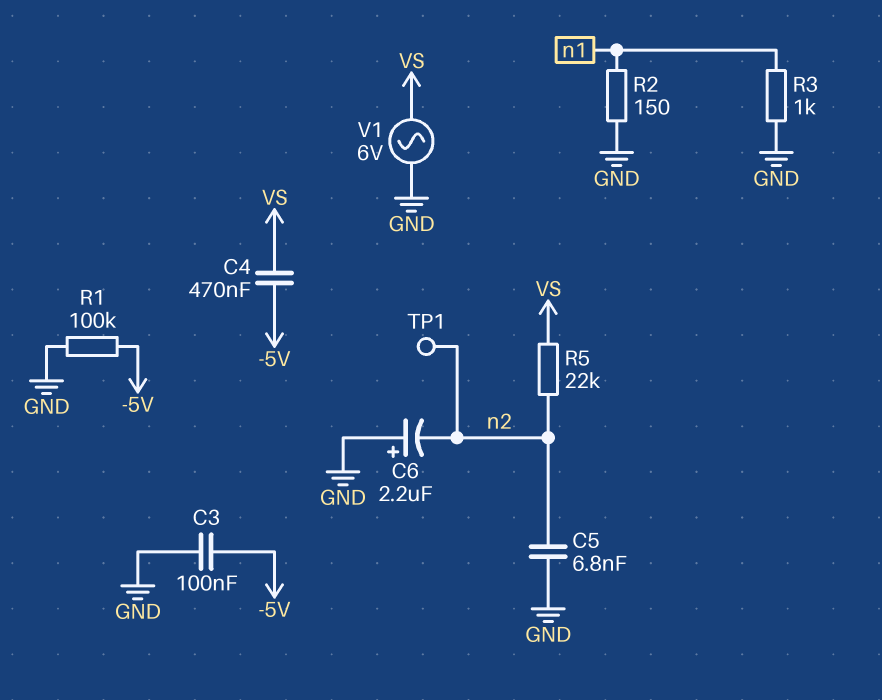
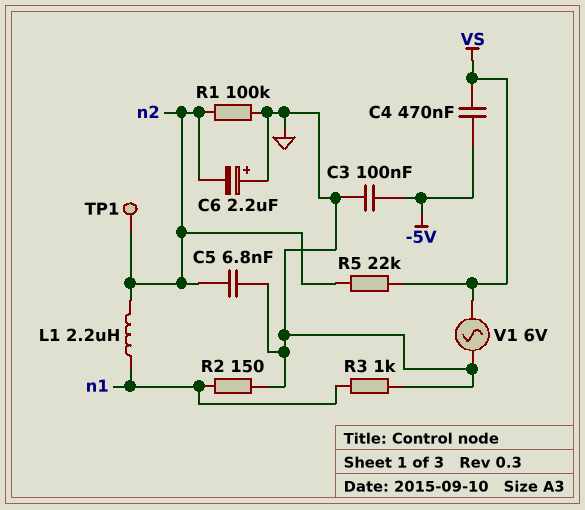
L1: none -> 2.2uH (n1, n2)
R1: 100k (-5V, GND) -> 100k (GND, n2)

